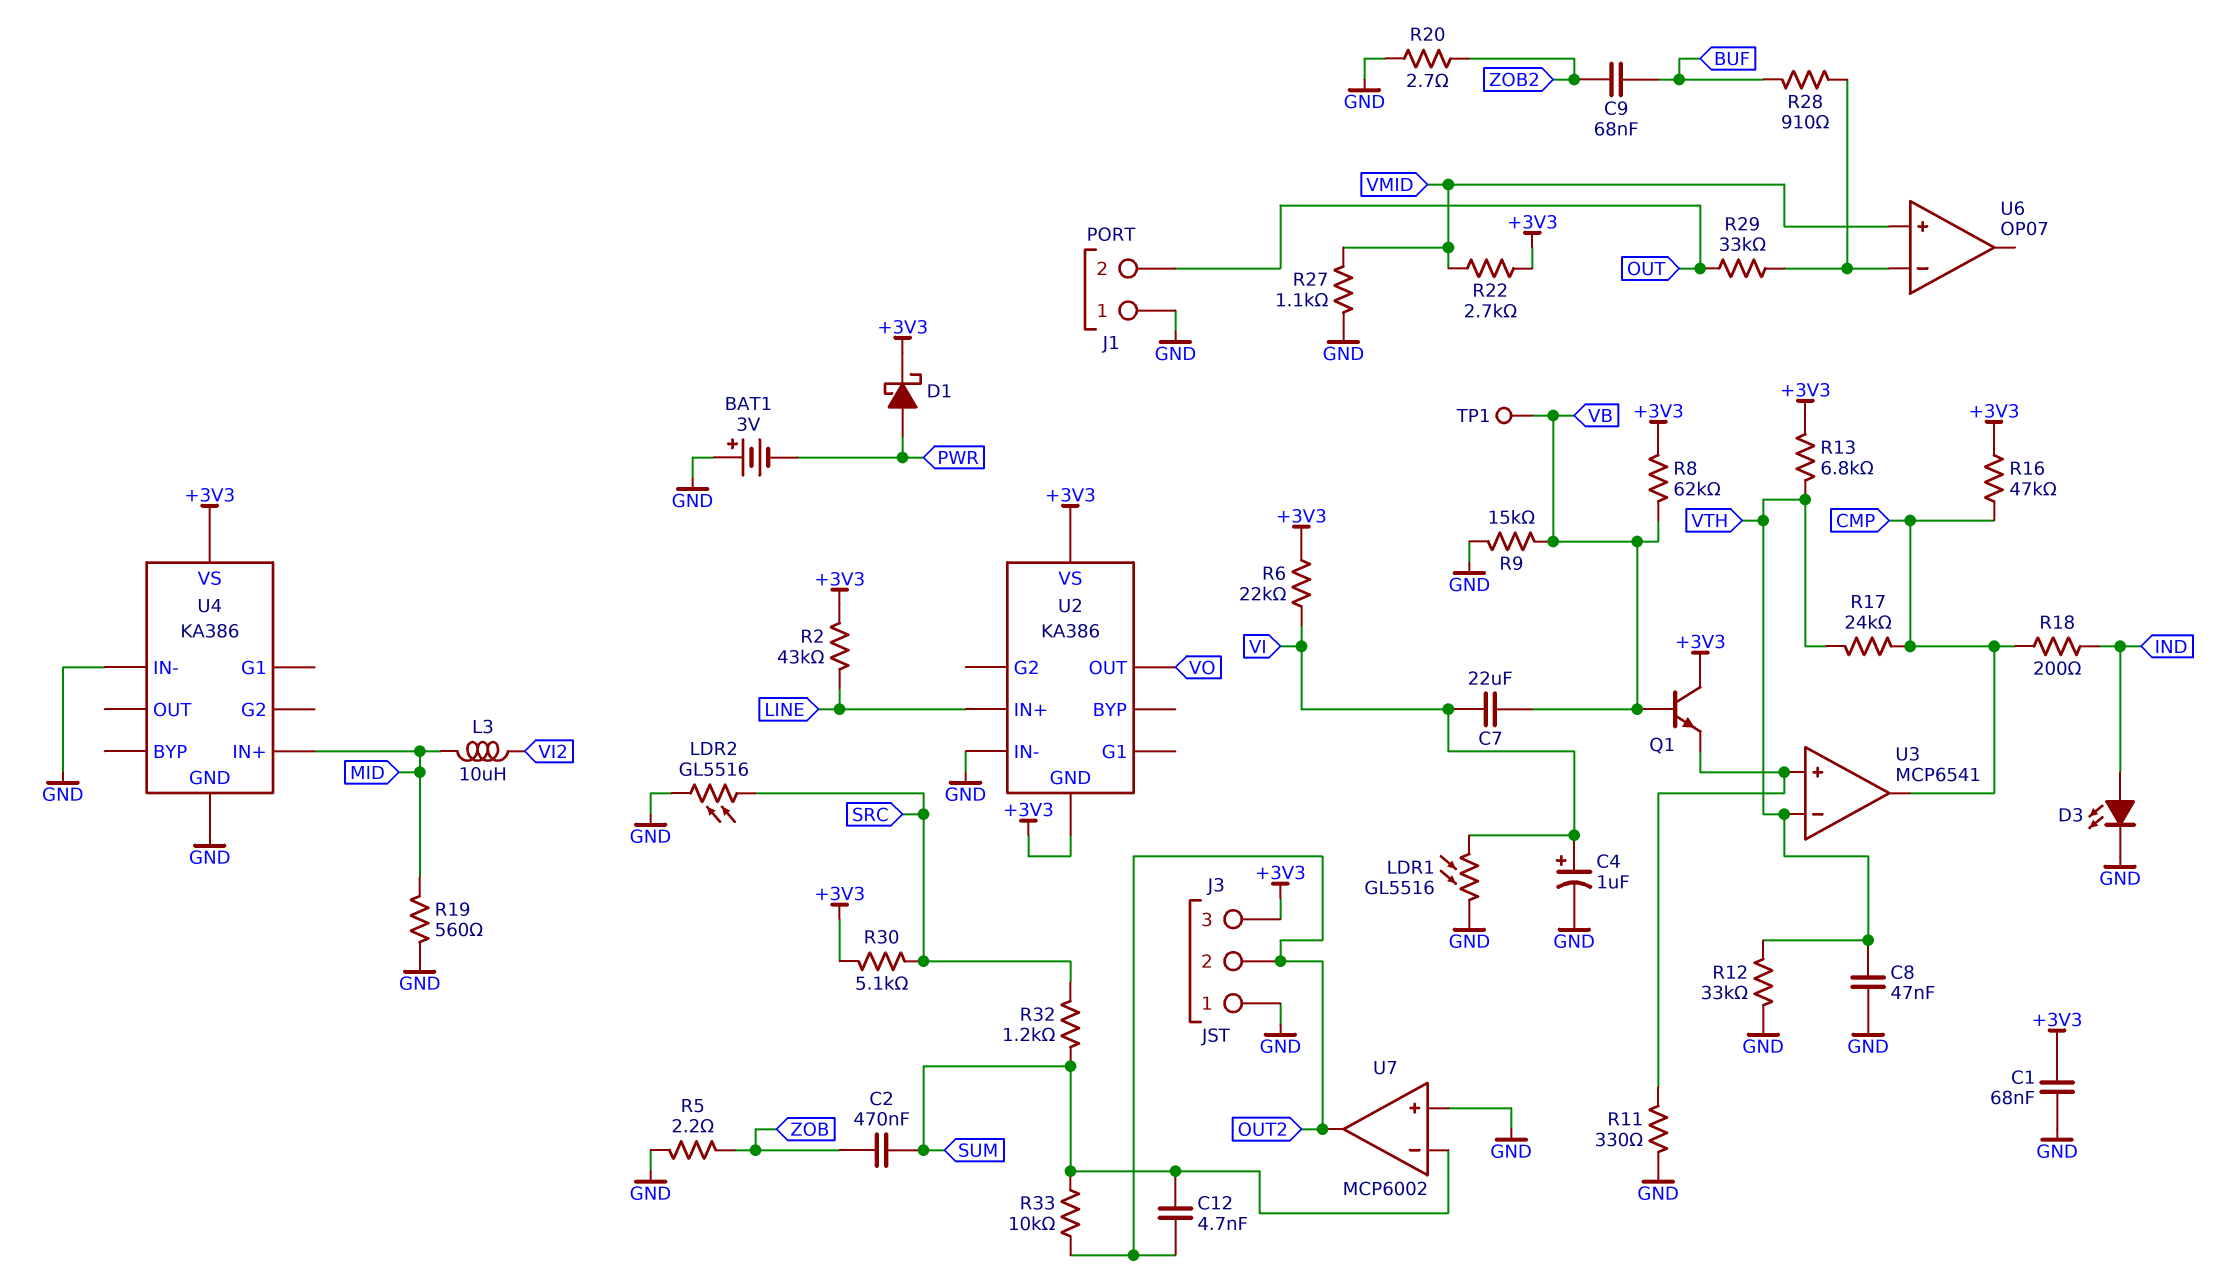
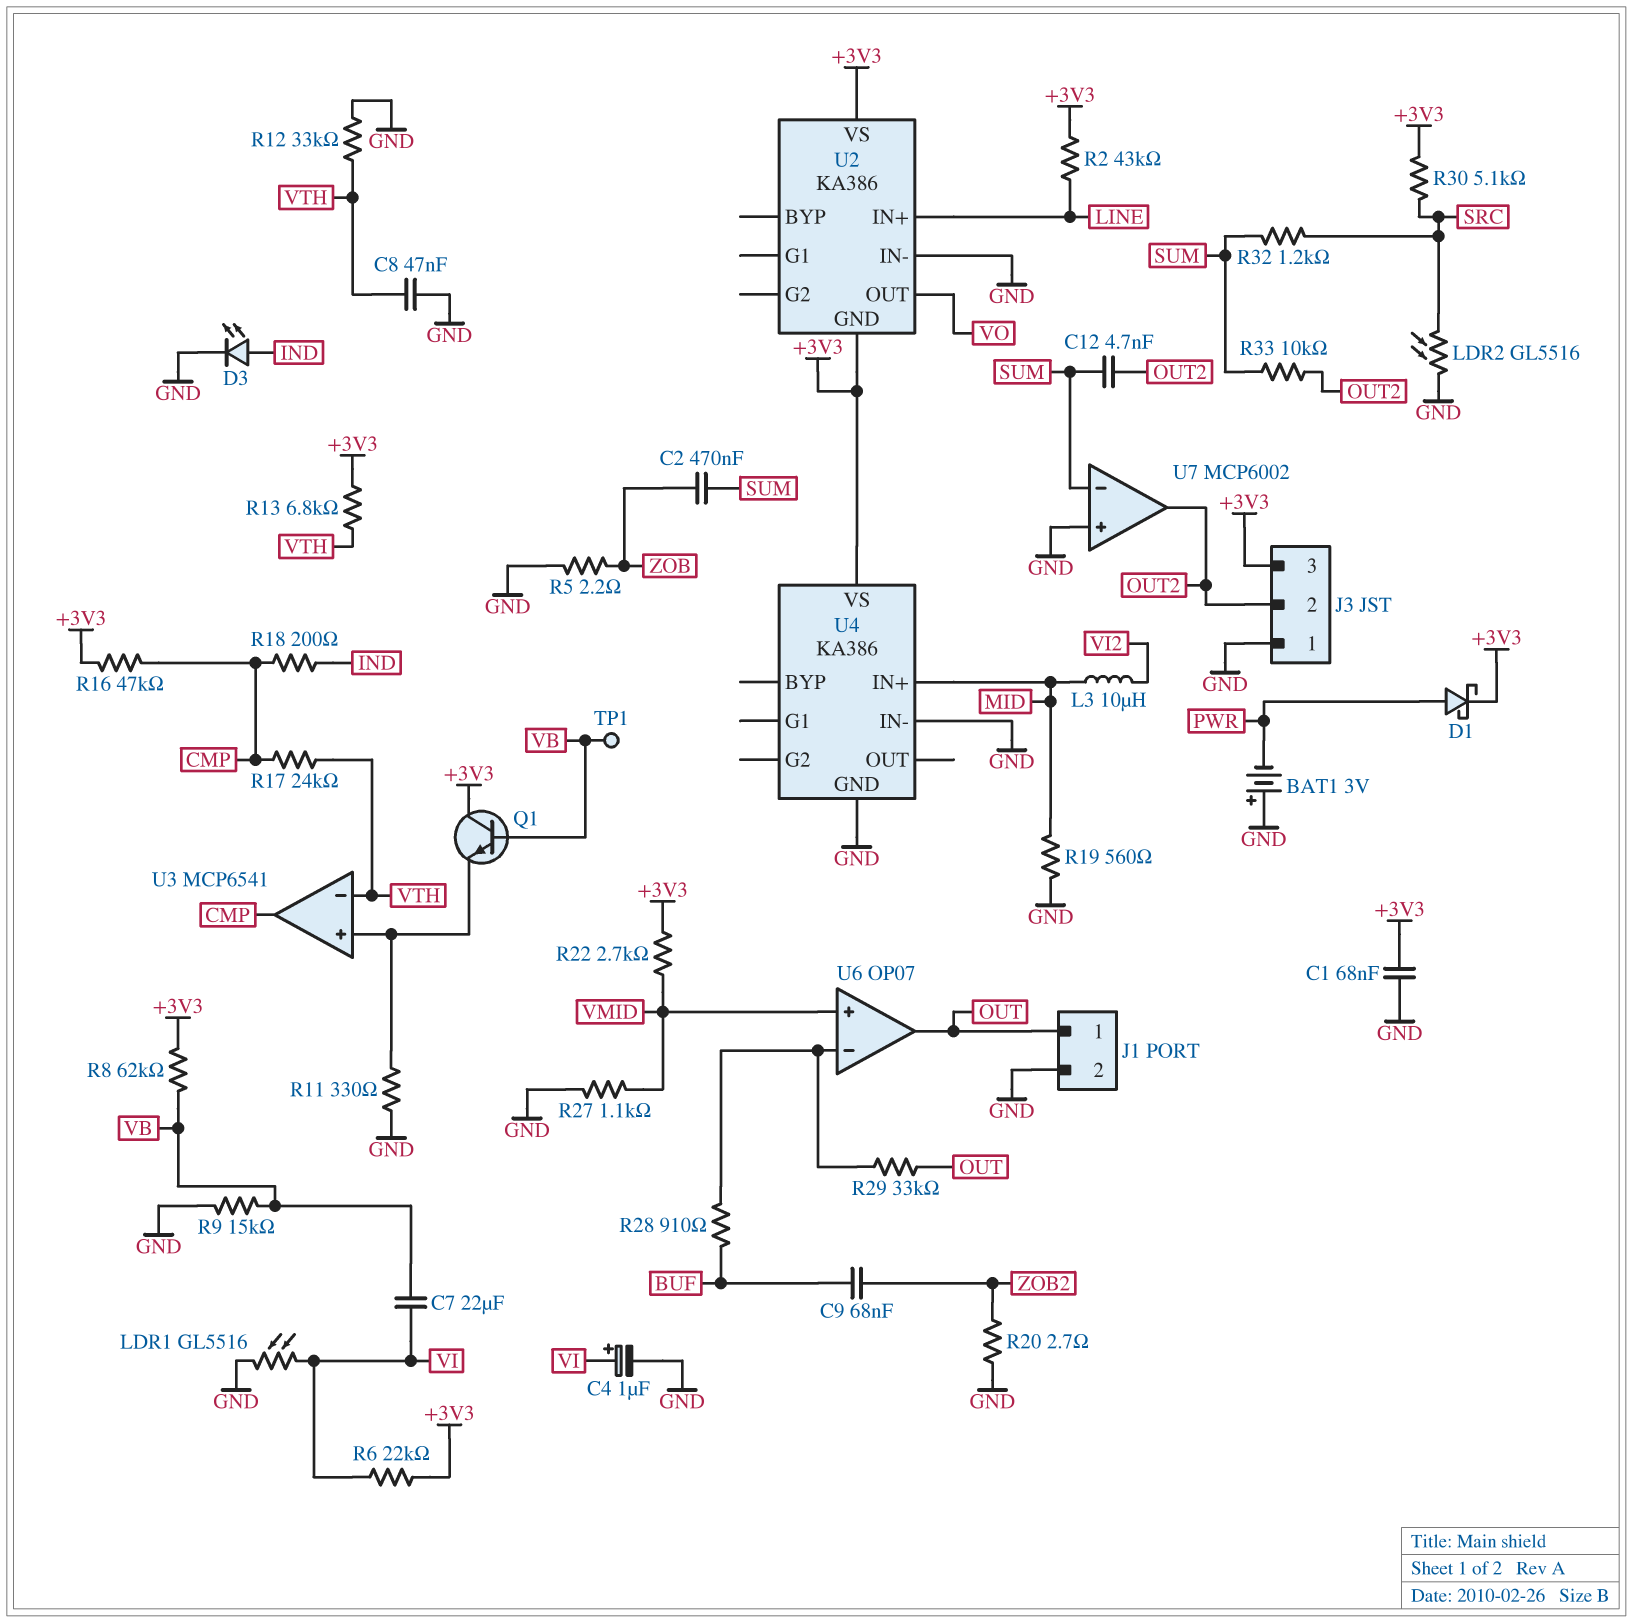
J1 pin 1: GND -> OUT
J1 pin 2: OUT -> GND
U6 pin out: none -> OUT

